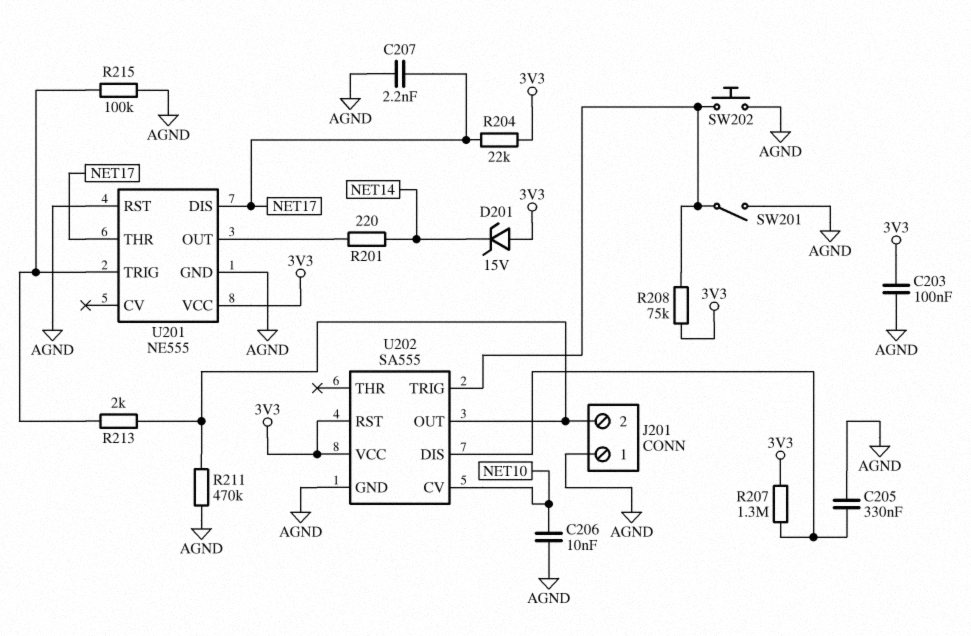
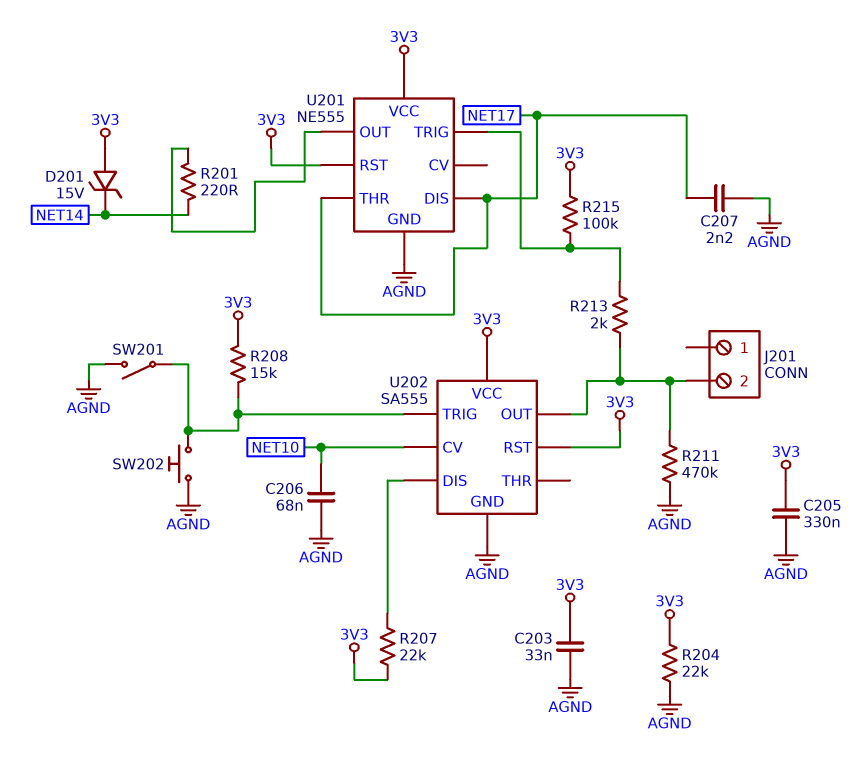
C203: 100nF (3V3, AGND) -> 33nF (3V3, AGND)
C205: 330nF (AGND, U202/DIS) -> 330nF (3V3, AGND)
C206: 10nF (AGND, NET10) -> 68nF (AGND, NET10)
J201 pin 1: AGND -> none
R204: 22k (3V3, NET17) -> 22k (3V3, AGND)
R207: 1.3M (3V3, U202/DIS) -> 22k (3V3, U202/DIS)
R208: 75k (3V3, U202/TRIG) -> 15k (3V3, U202/TRIG)
R215: 100k (AGND, U201/TRIG) -> 100k (3V3, U201/TRIG)
U201 pin RST: AGND -> 3V3

